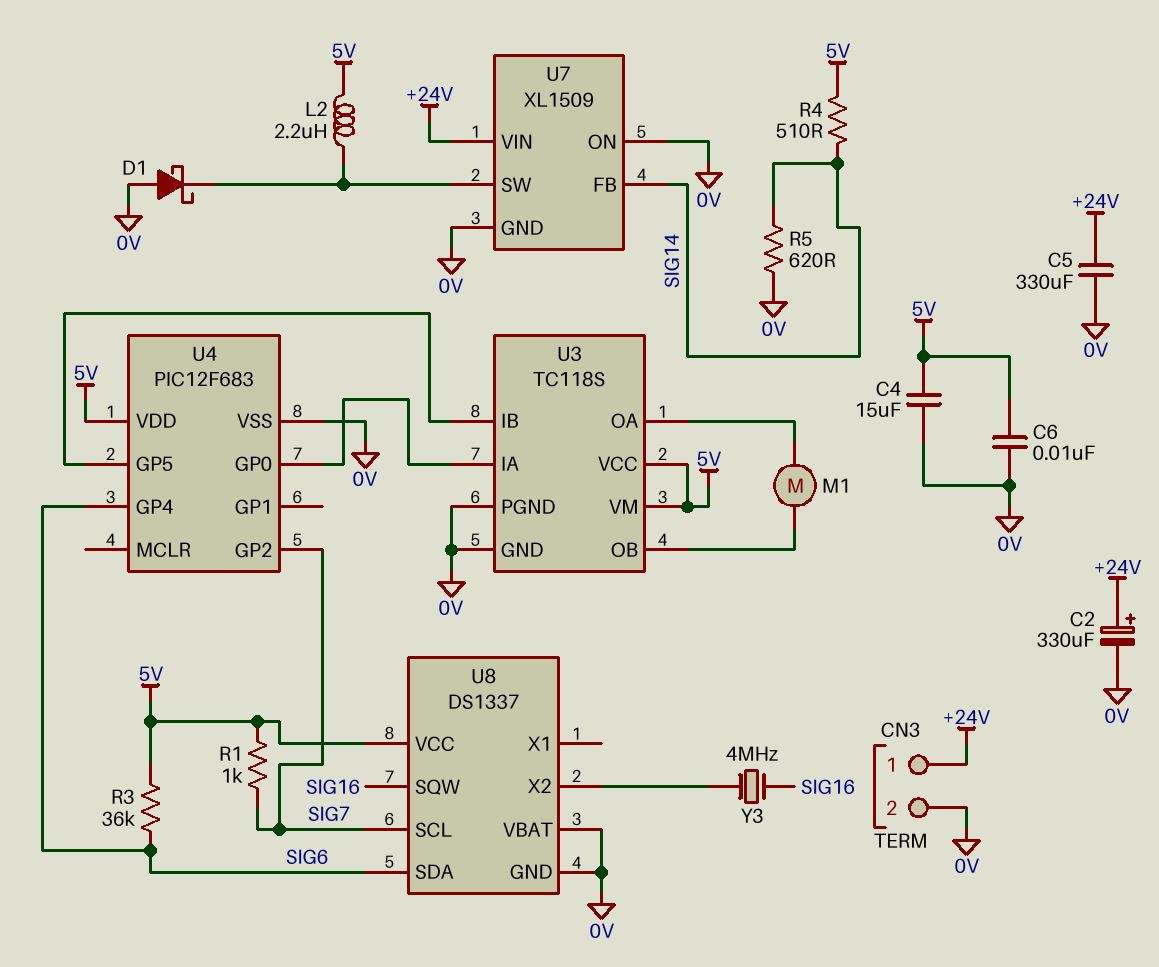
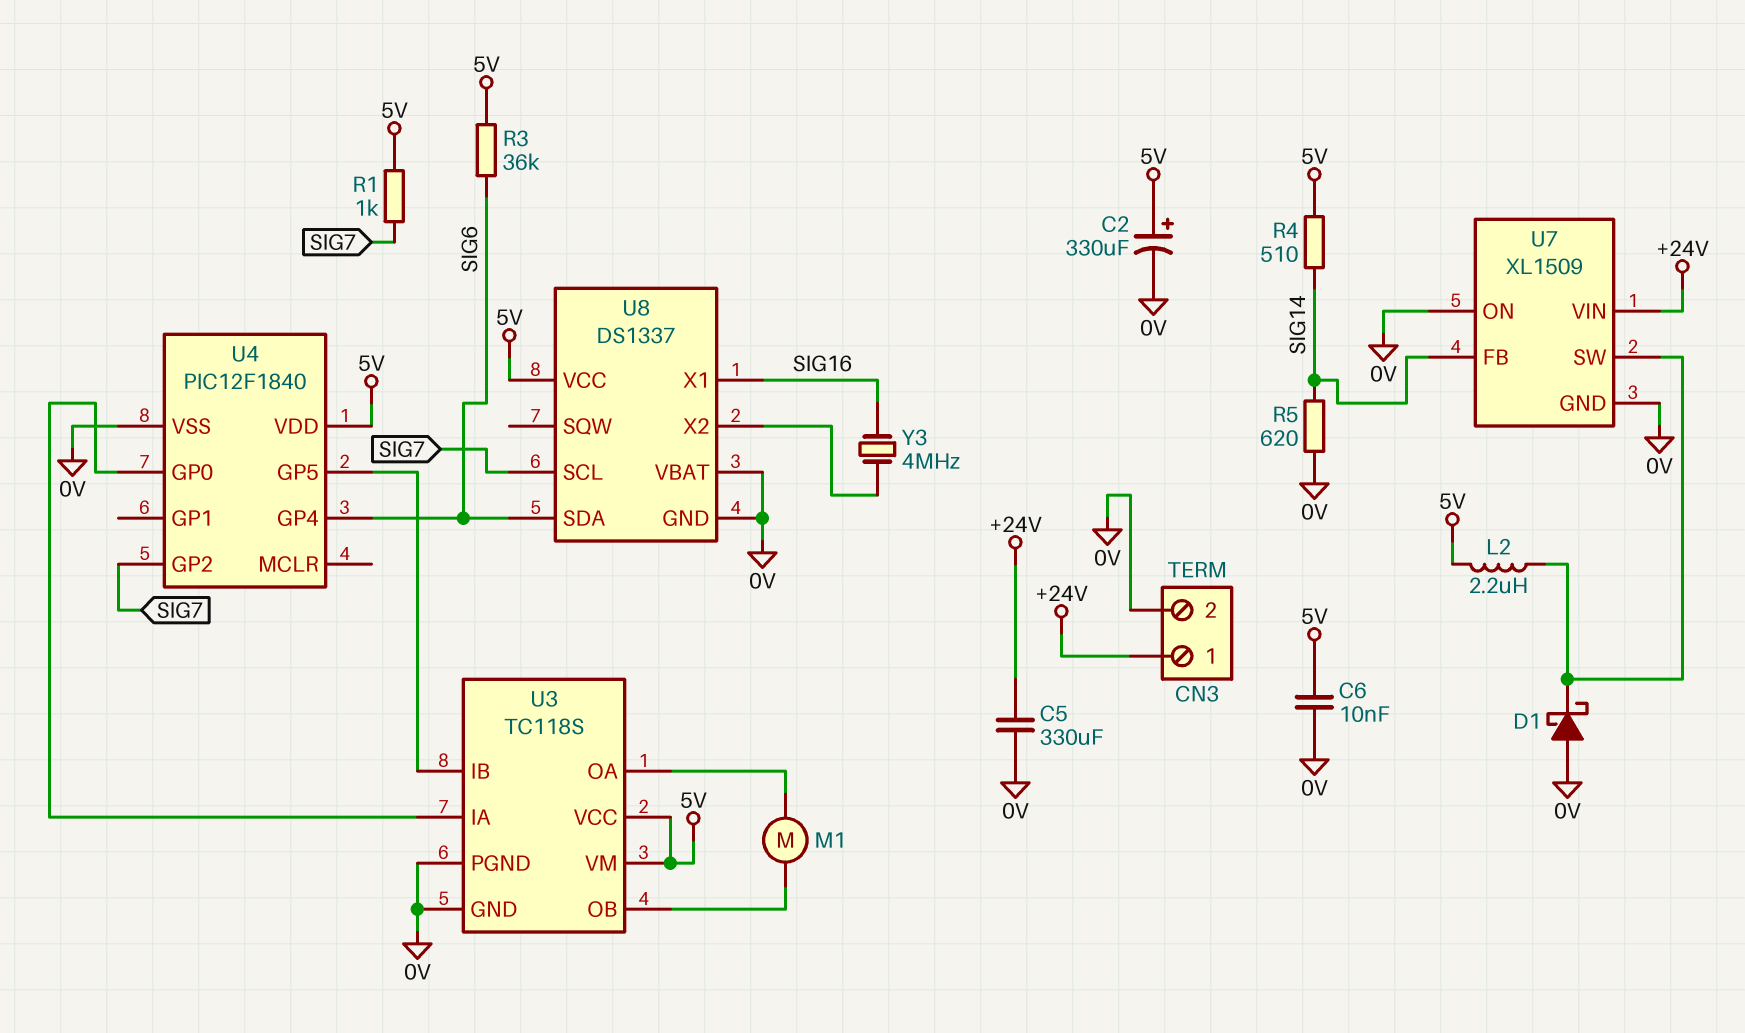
C2: 330uF (plus +24V, minus 0V) -> 330uF (plus 5V, minus 0V)
C4: 15uF (0V, 5V) -> none
U4: PIC12F683 -> PIC12F1840
U8 pin SQW: SIG16 -> none
U8 pin X1: none -> SIG16

